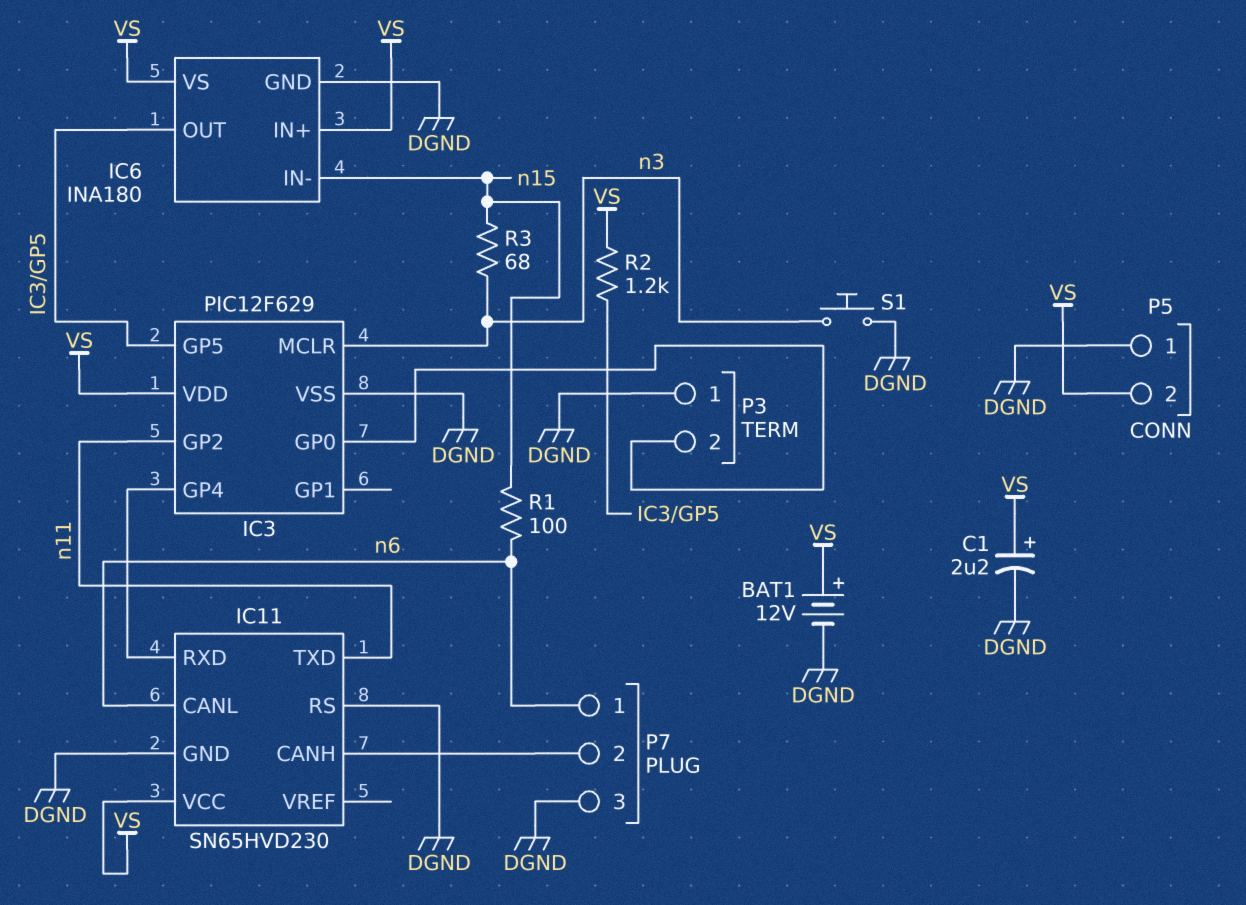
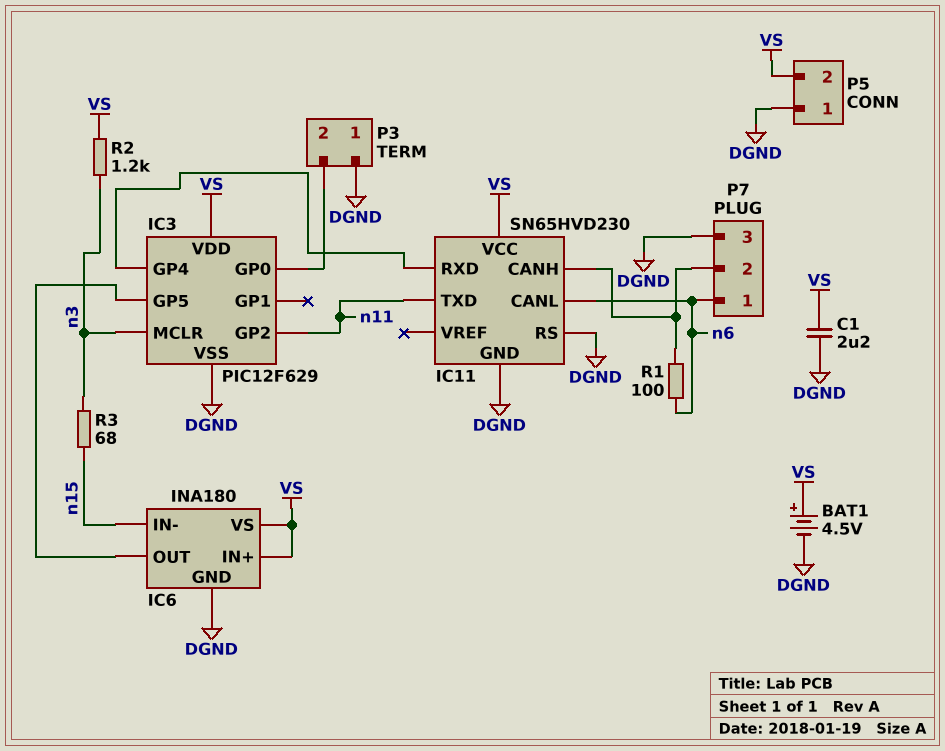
BAT1: 12V (plus VS, minus DGND) -> 4.5V (plus VS, minus DGND)
C1: 2.2uF (plus VS, minus DGND) -> 2.2uF (DGND, VS)
R1: 100 (n6, n15) -> 100 (IC11/CANH, n6)
R2: 1.2k (IC3/GP5, VS) -> 1.2k (VS, n3)
S1: button (DGND, n3) -> none

